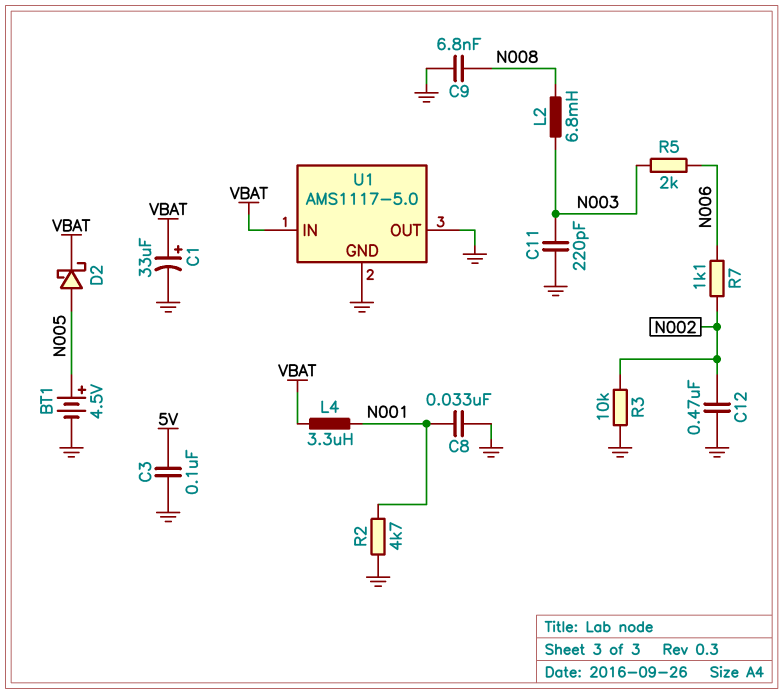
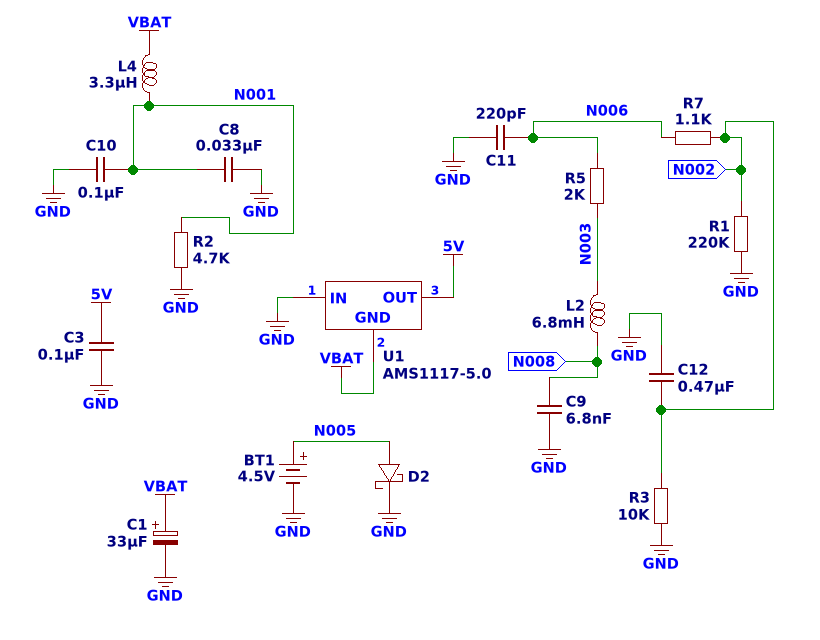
C10: none -> 100nF (GND, N001)
C11: 220pF (GND, N003) -> 220pF (GND, N006)
D2: schottky (A N005, K VBAT) -> schottky (A N005, K GND)
R1: none -> 220k (GND, N002)
U1 pin GND: GND -> VBAT
U1 pin IN: VBAT -> GND
U1 pin OUT: GND -> 5V

